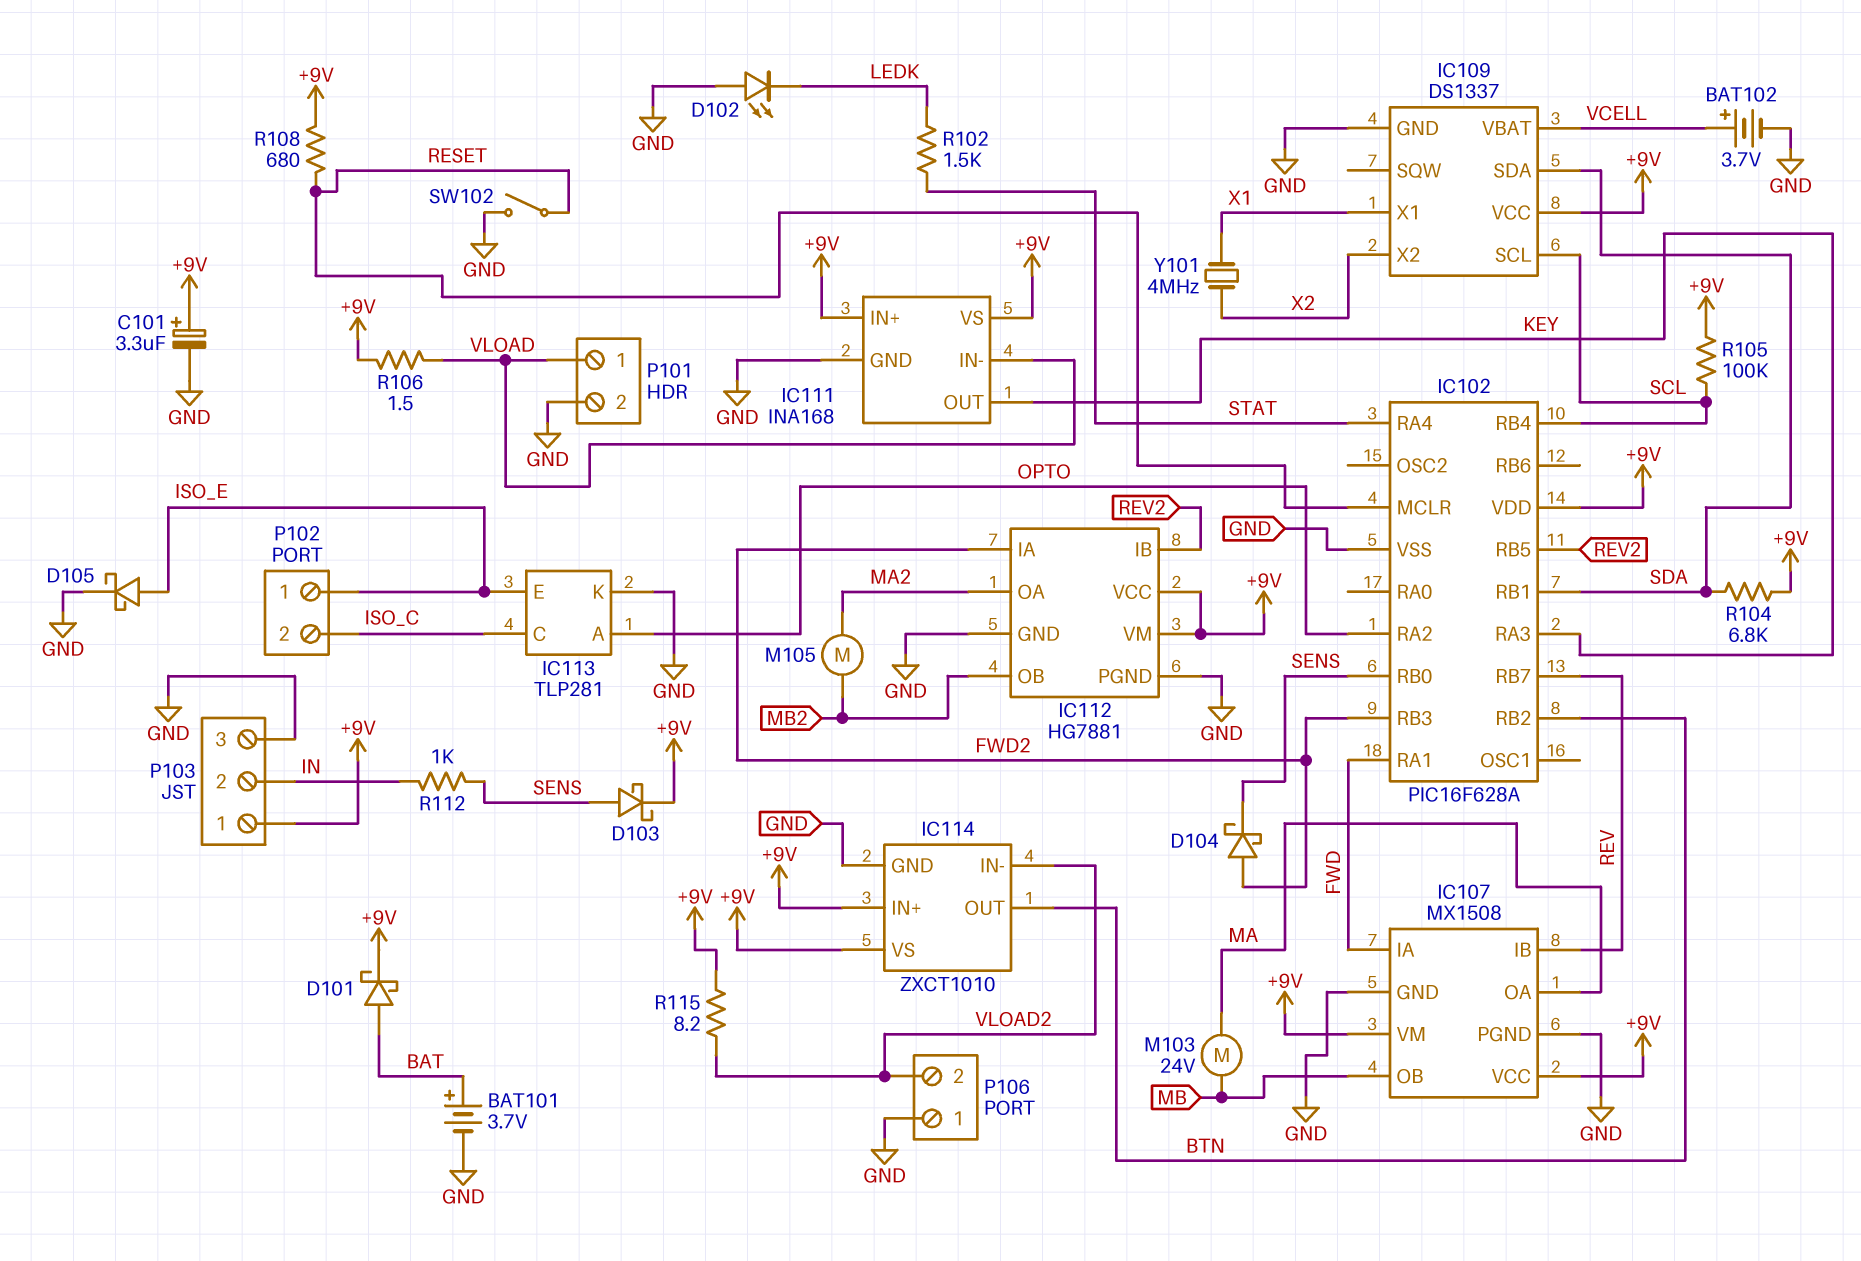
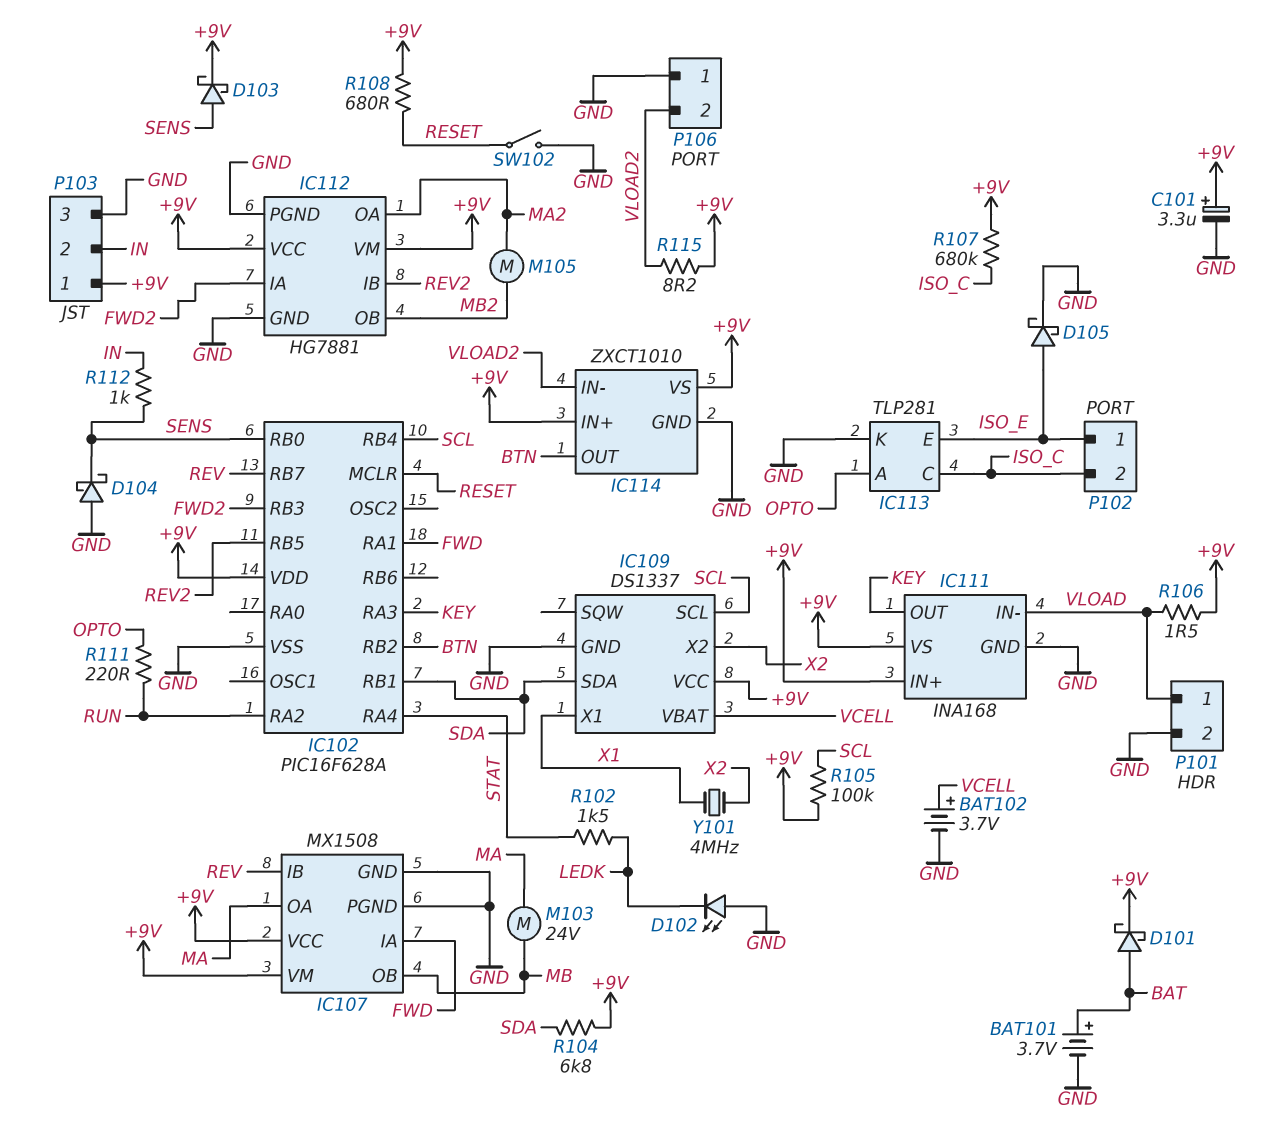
D104: schottky (A FWD2, K SENS) -> schottky (A GND, K SENS)
IC102 pin RA2: OPTO -> RUN
R107: none -> 680k (+9V, ISO_C)
R111: none -> 220 (OPTO, RUN)

